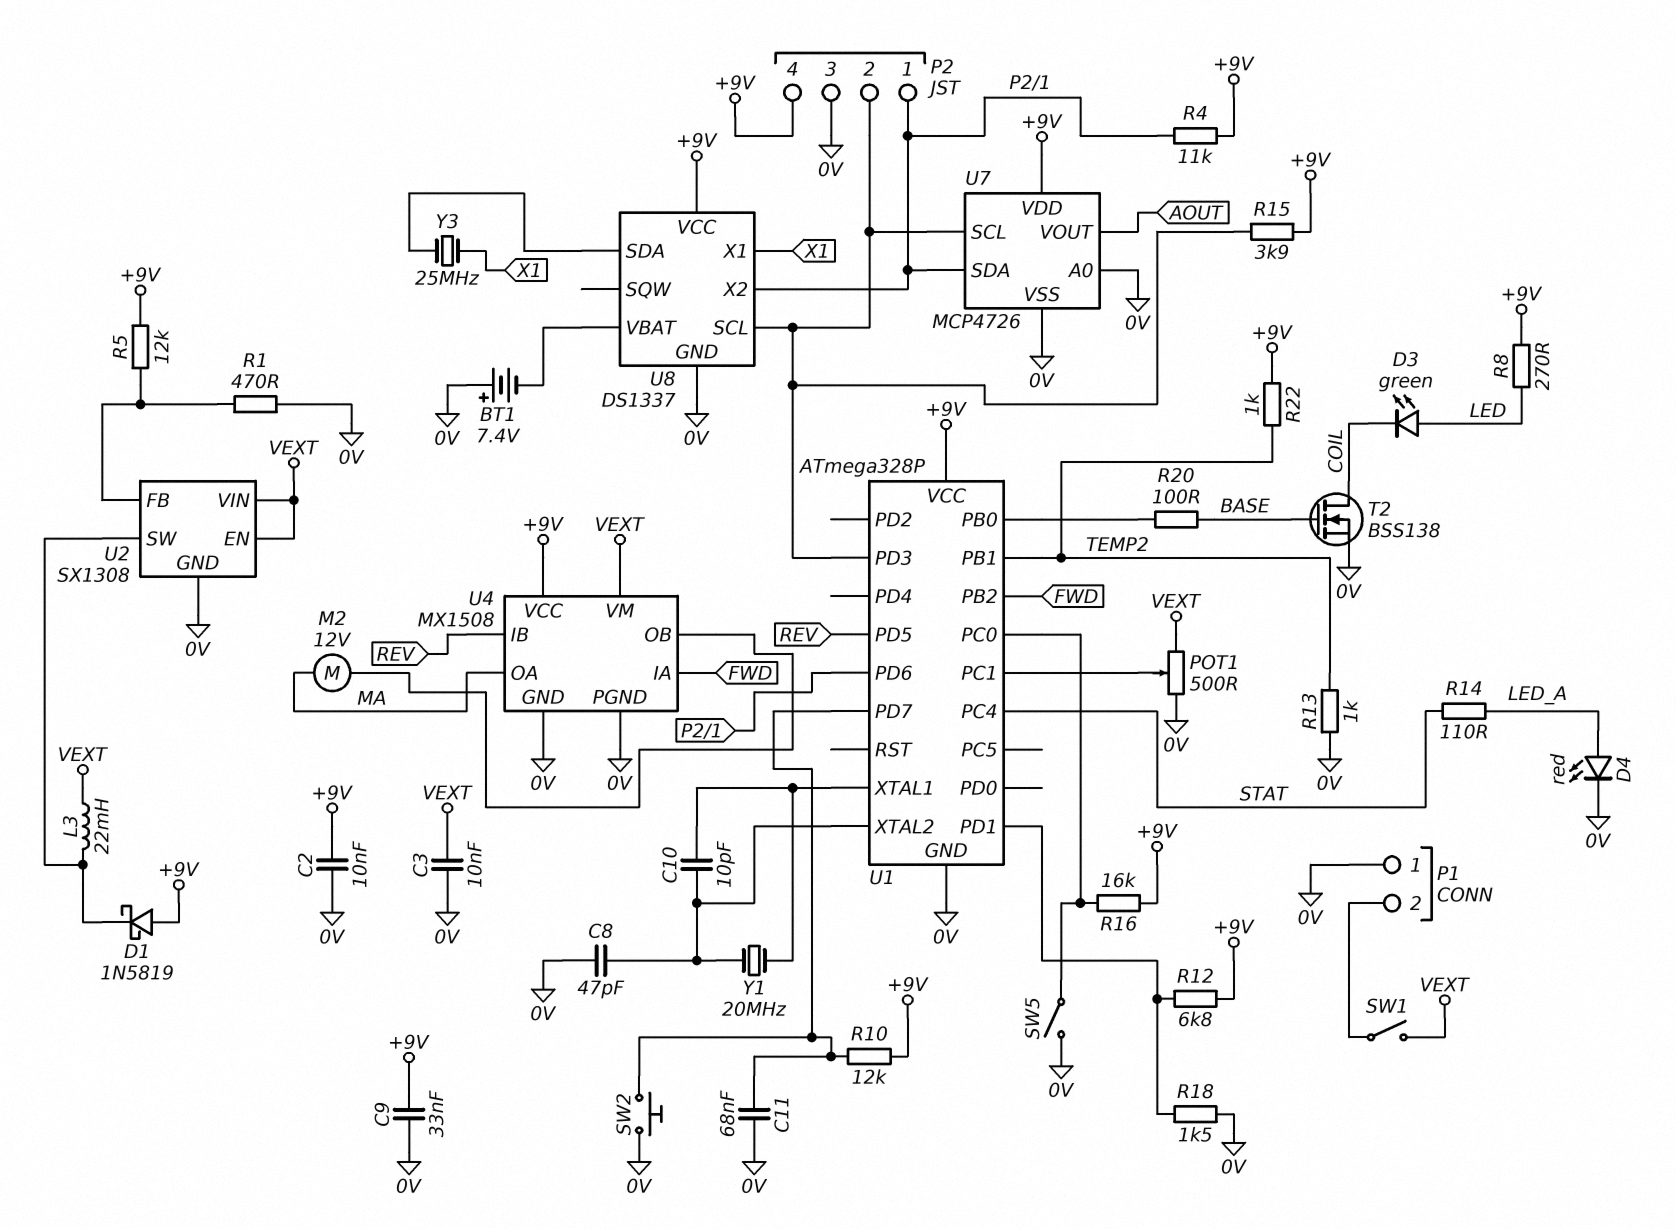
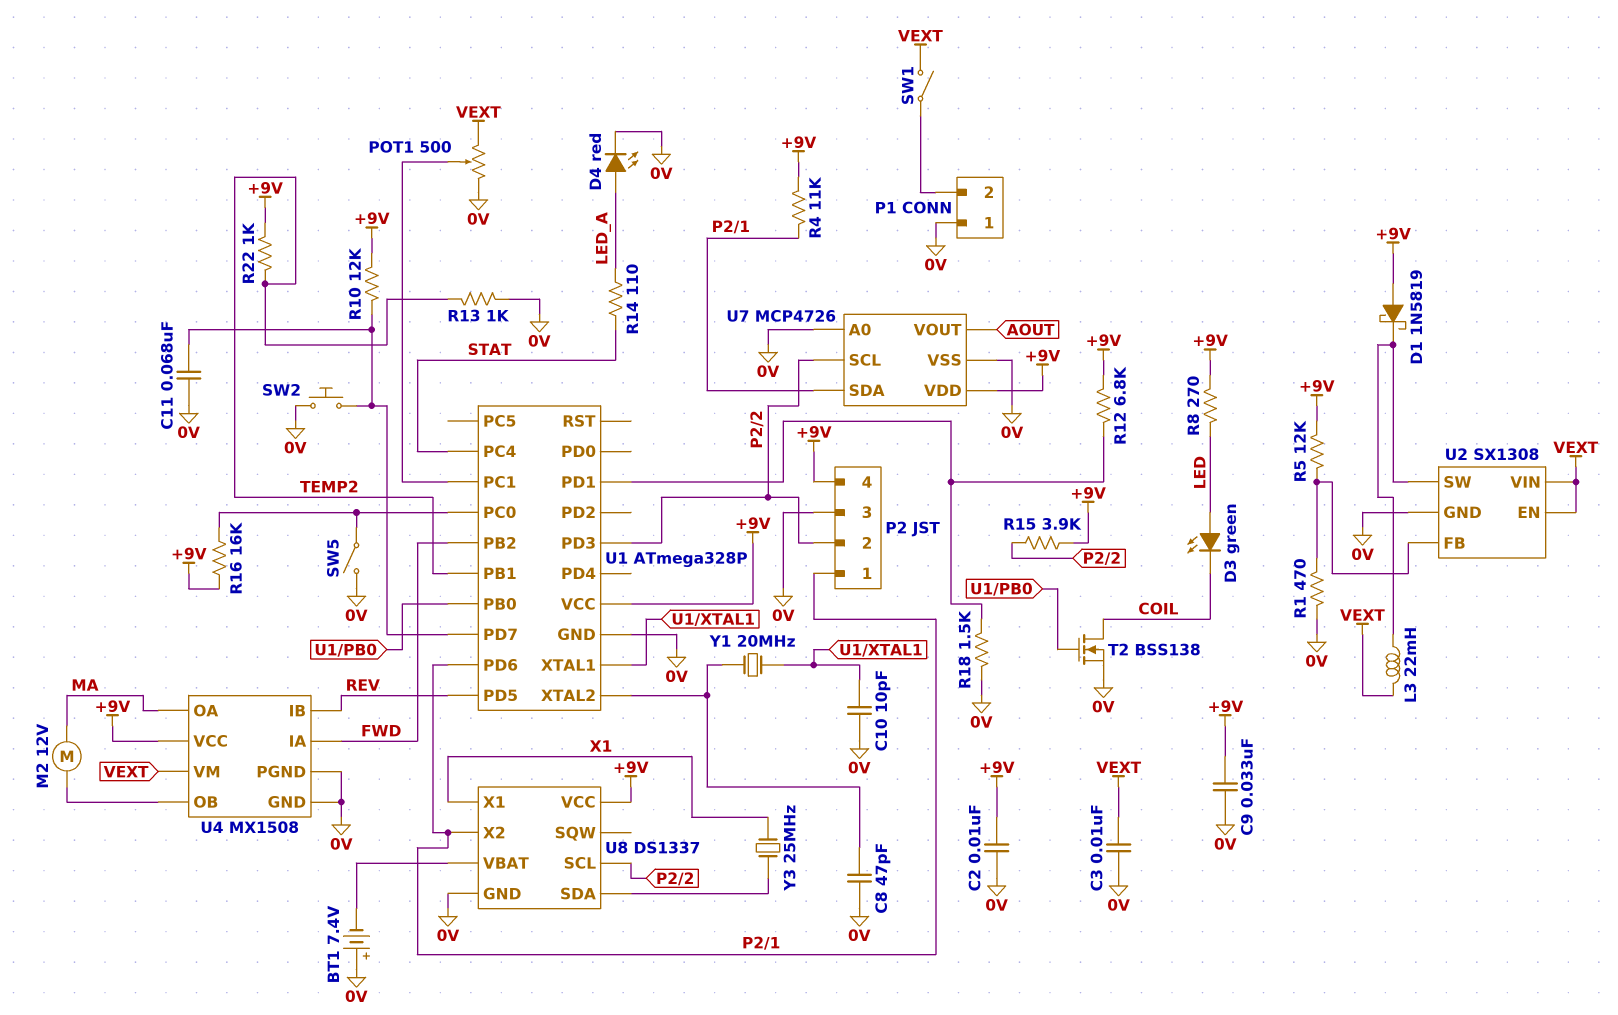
C10: 10pF (U1/XTAL1, U1/XTAL2) -> 10pF (0V, U1/XTAL1)
R20: 100 (BASE, U1/PB0) -> none
T2: NMOS BSS138 (G BASE, D COIL, S 0V) -> NMOS BSS138 (G U1/PB0, D COIL, S 0V)

